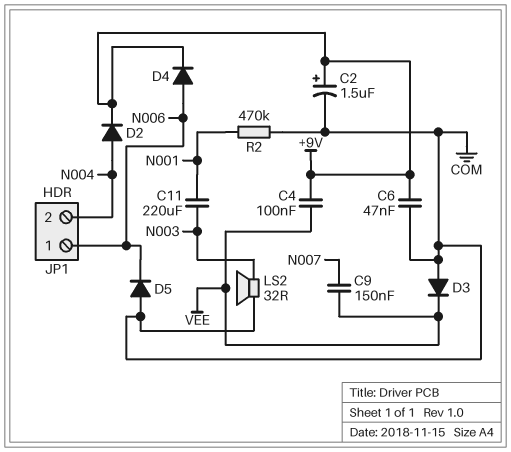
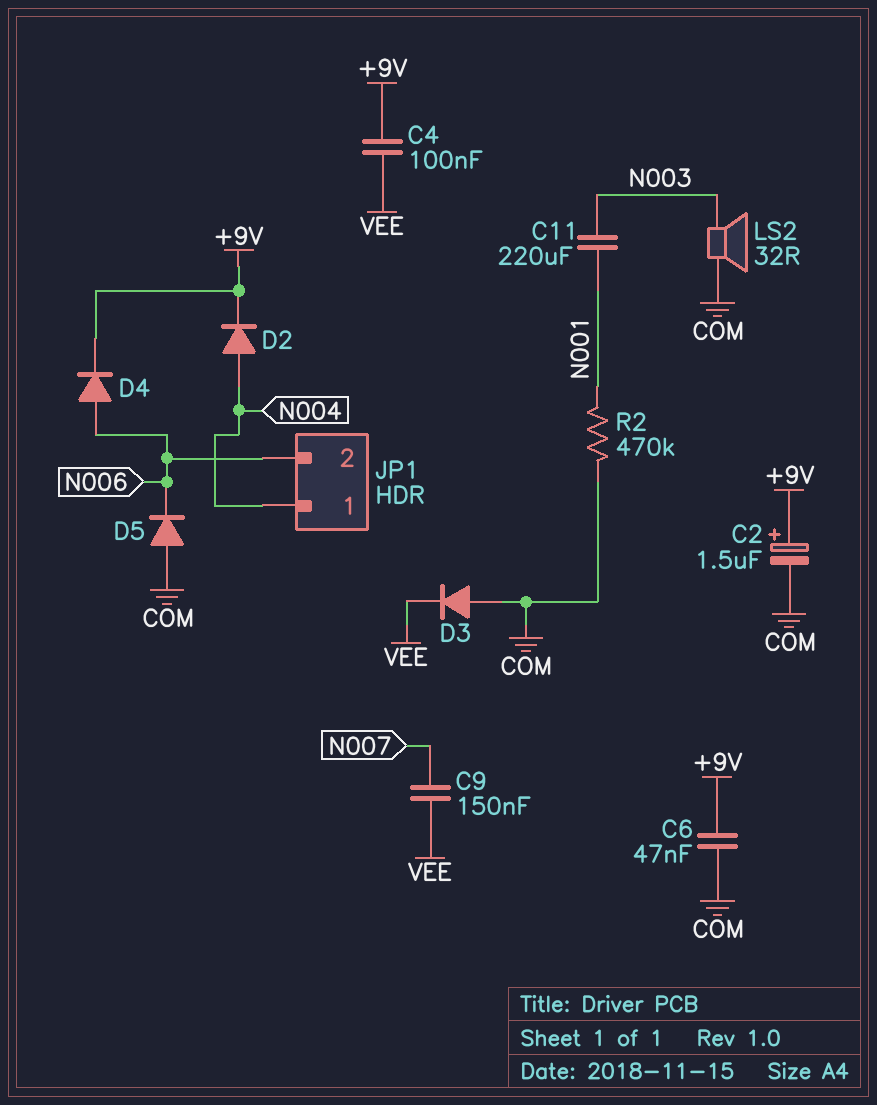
JP1 pin 1: N006 -> N004
JP1 pin 2: N004 -> N006

